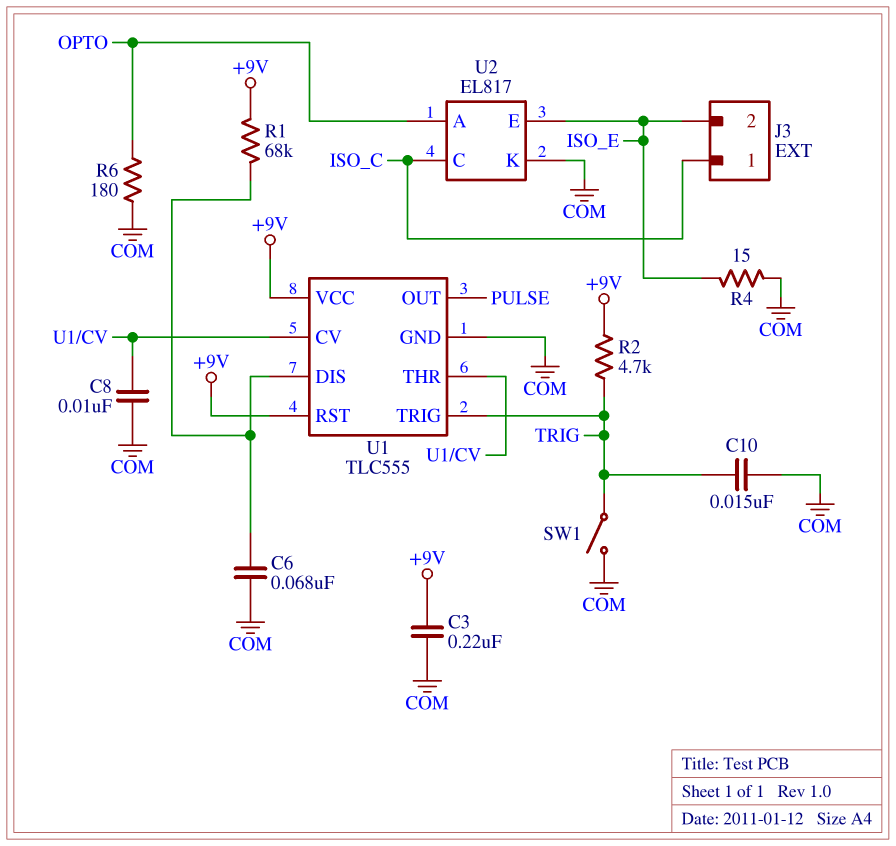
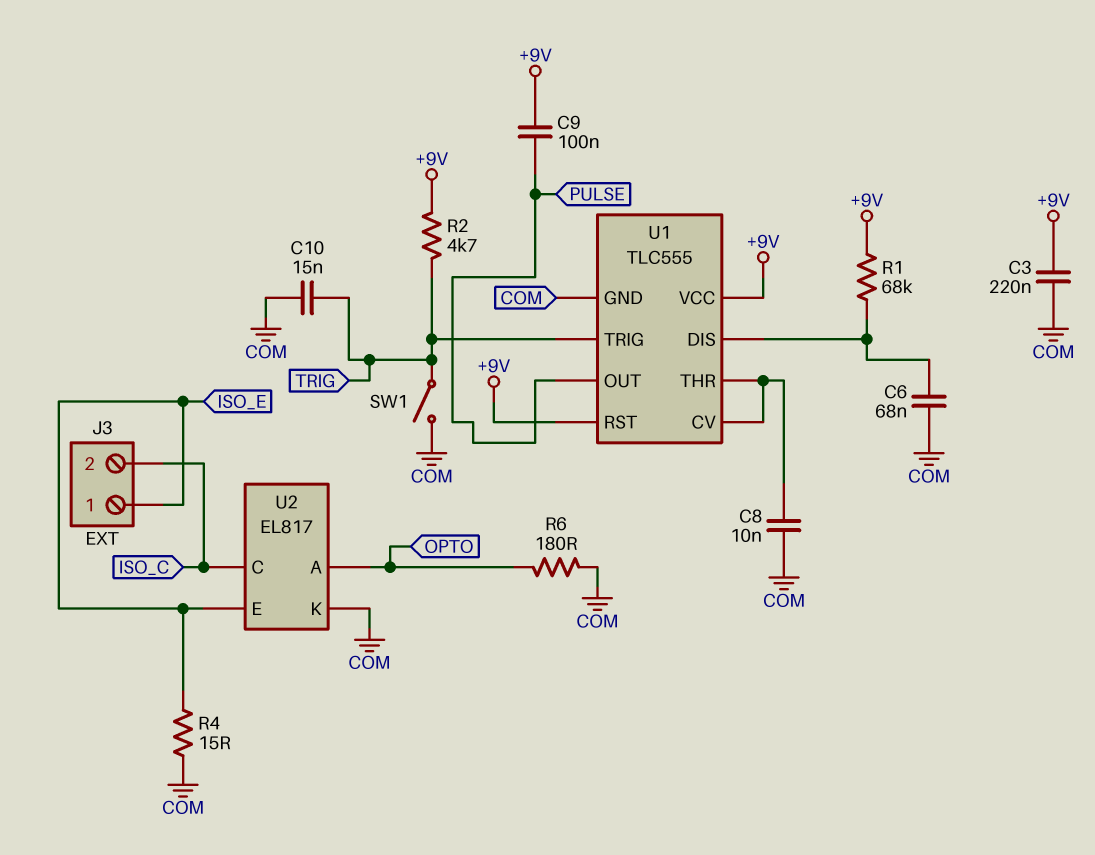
C9: none -> 100nF (+9V, PULSE)
J3 pin 1: ISO_C -> ISO_E
J3 pin 2: ISO_E -> ISO_C

